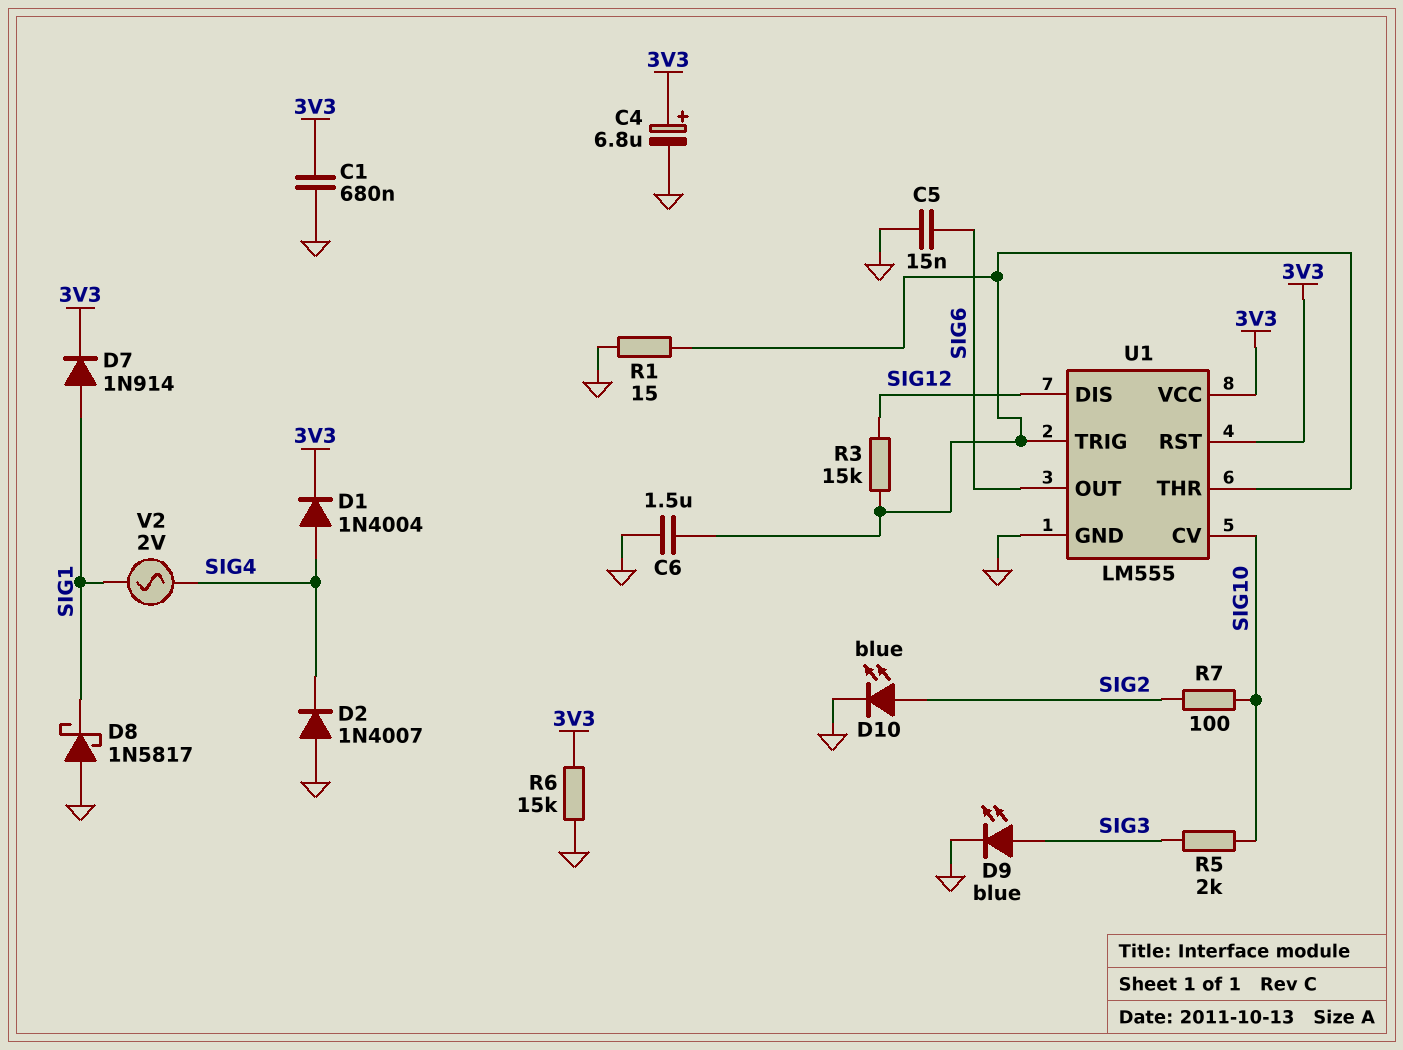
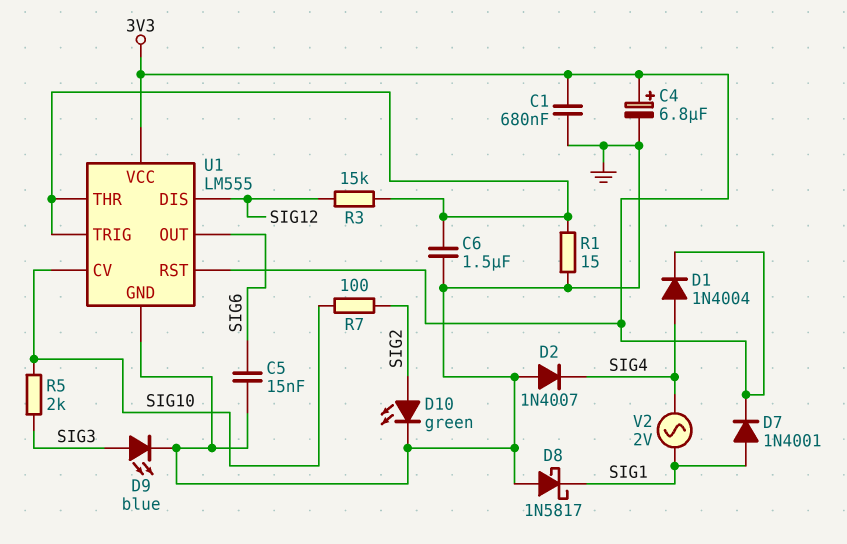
D7: diode 1N914 (A SIG1, K 3V3) -> diode 1N4001 (A SIG1, K 3V3)
D10: LED blue (A SIG2, K GND) -> LED green (A SIG2, K GND)
R6: 15k (3V3, GND) -> none

